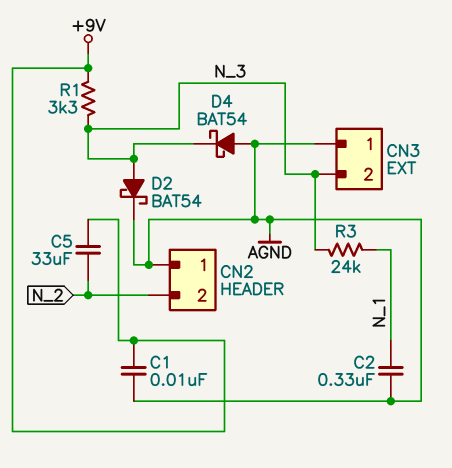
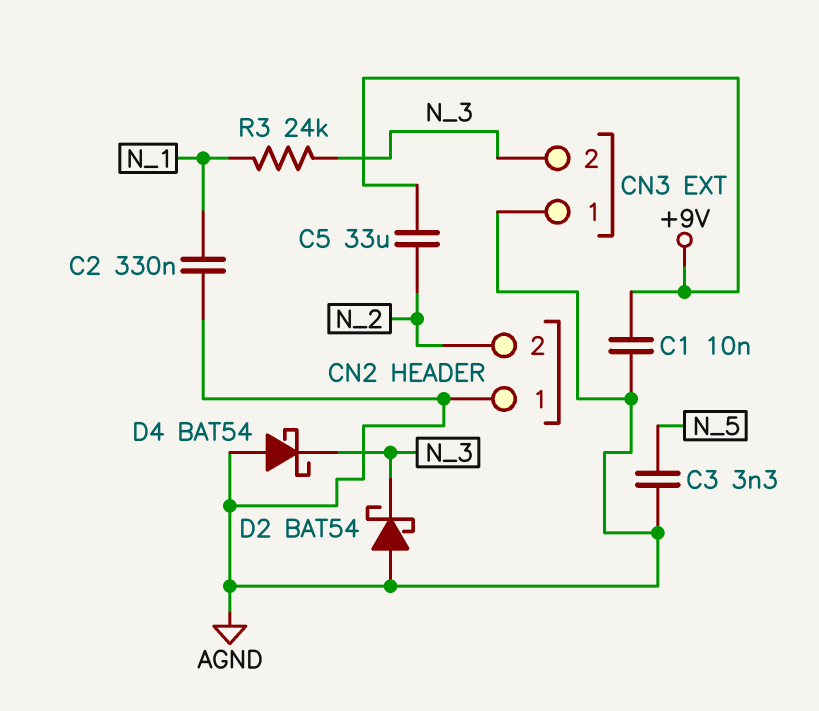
C3: none -> 3.3nF (AGND, N_5)
D2: schottky BAT54 (A N_3, K AGND) -> schottky BAT54 (A AGND, K N_3)
R1: 3.3k (+9V, N_3) -> none

